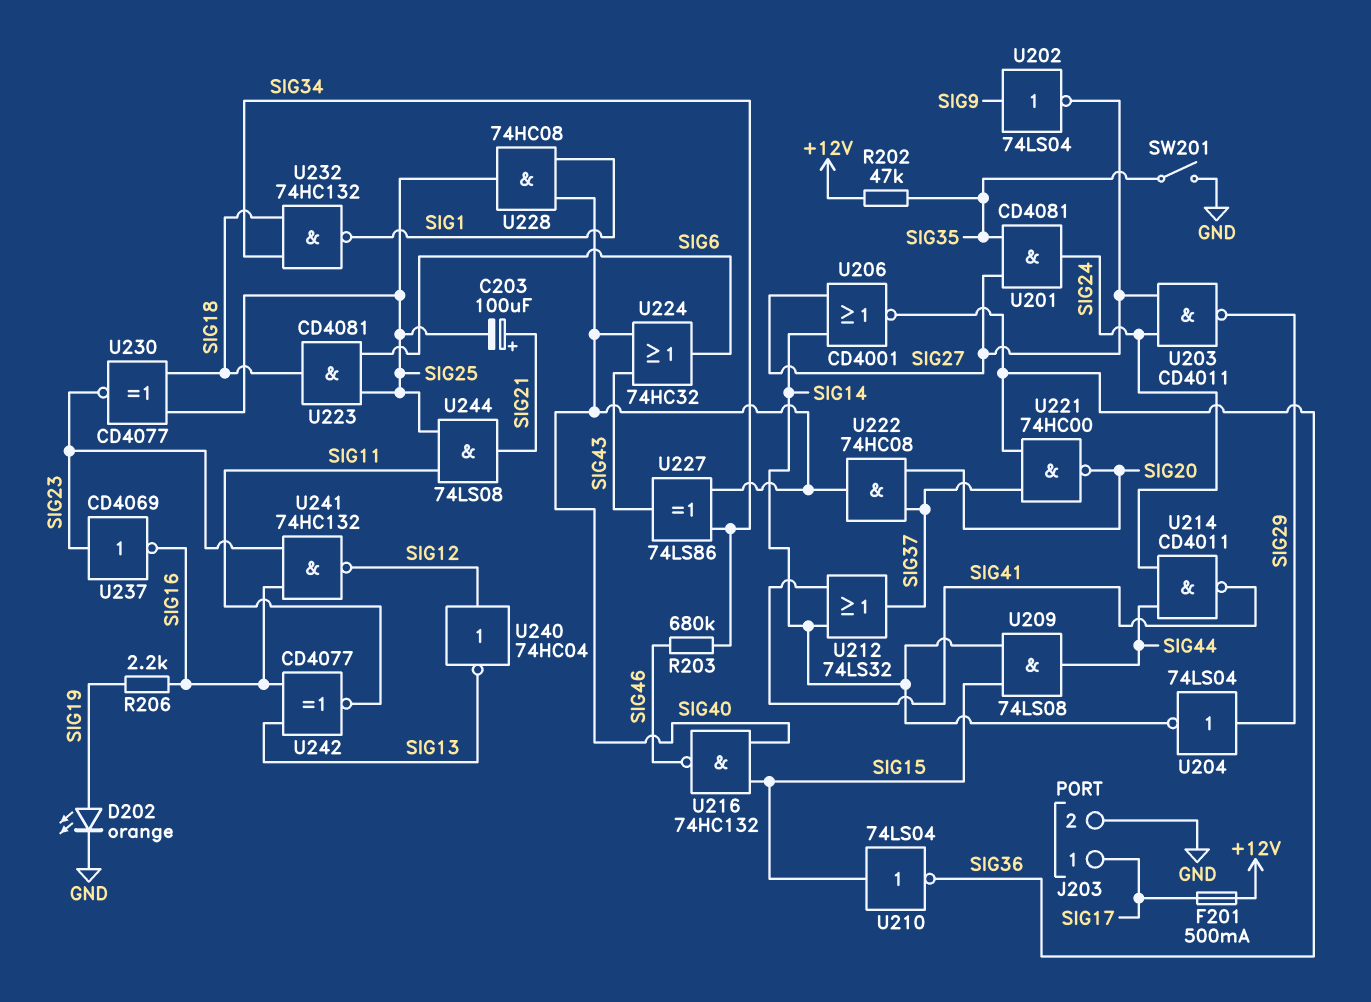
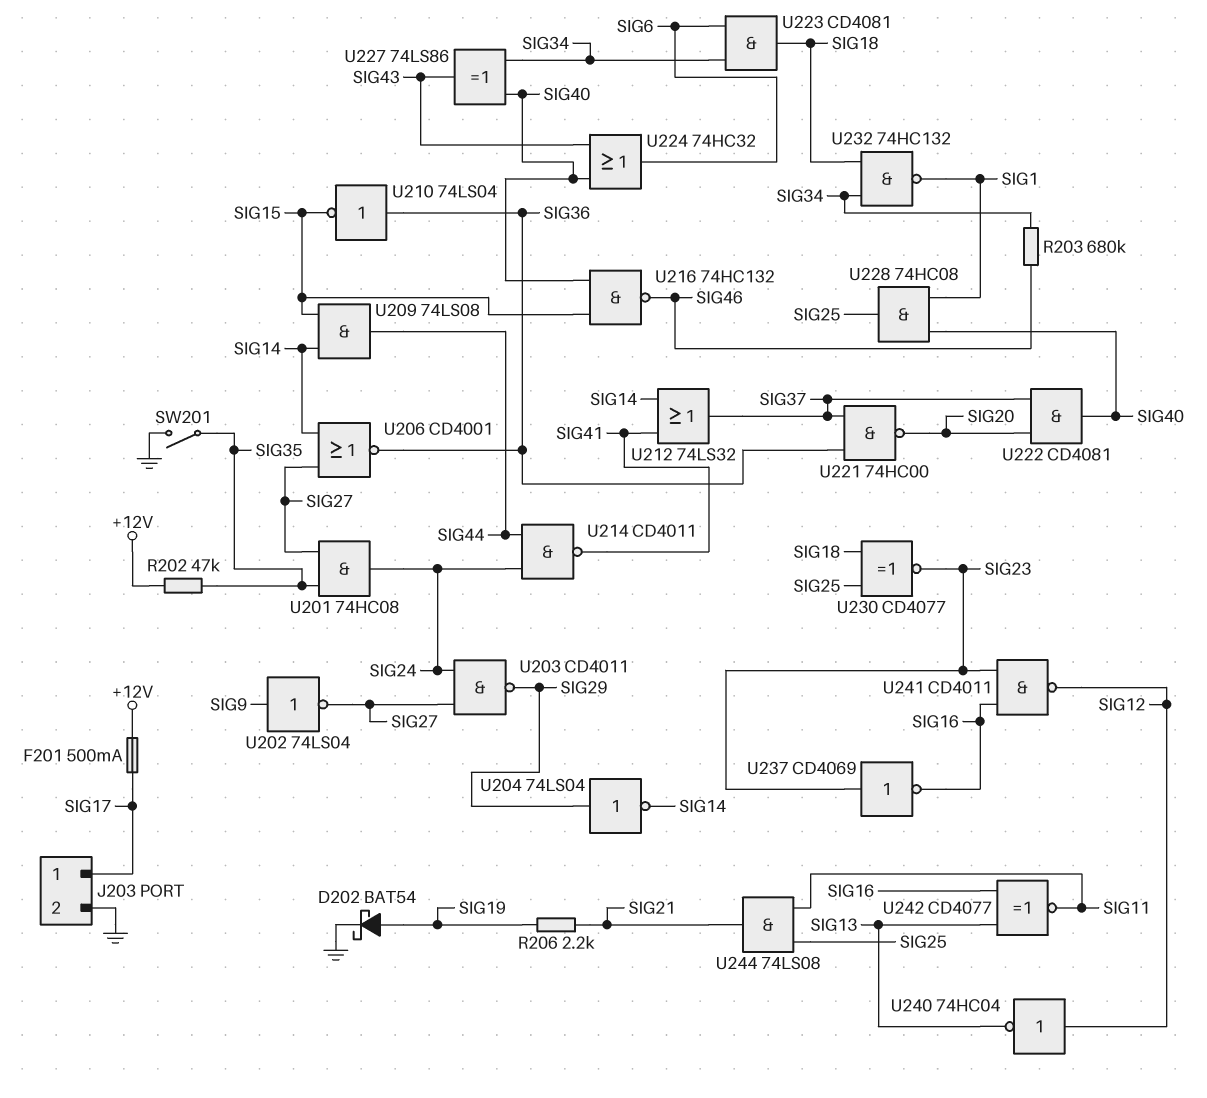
C203: 100uF (plus SIG21, minus SIG25) -> none
D202: LED orange (A SIG19, K GND) -> schottky BAT54 (A SIG19, K GND)
R206: 2.2k (SIG16, SIG19) -> 2.2k (SIG19, SIG21)
U201: AND CD4081 (in SIG27, in SIG35, out SIG24) -> AND 74HC08 (in SIG27, in SIG35, out SIG24)
U210: NOT 74LS04 (in SIG15, out SIG36) -> NOT 74LS04 (in SIG36, out SIG15)
U222: AND 74HC08 (in SIG20, in SIG37, out SIG40) -> AND CD4081 (in SIG20, in SIG37, out SIG40)
U223: AND CD4081 (in SIG6, in SIG25, out SIG18) -> AND CD4081 (in SIG6, in SIG34, out SIG18)
U241: NAND 74HC132 (in SIG16, in SIG23, out SIG12) -> NAND CD4011 (in SIG16, in SIG23, out SIG12)

